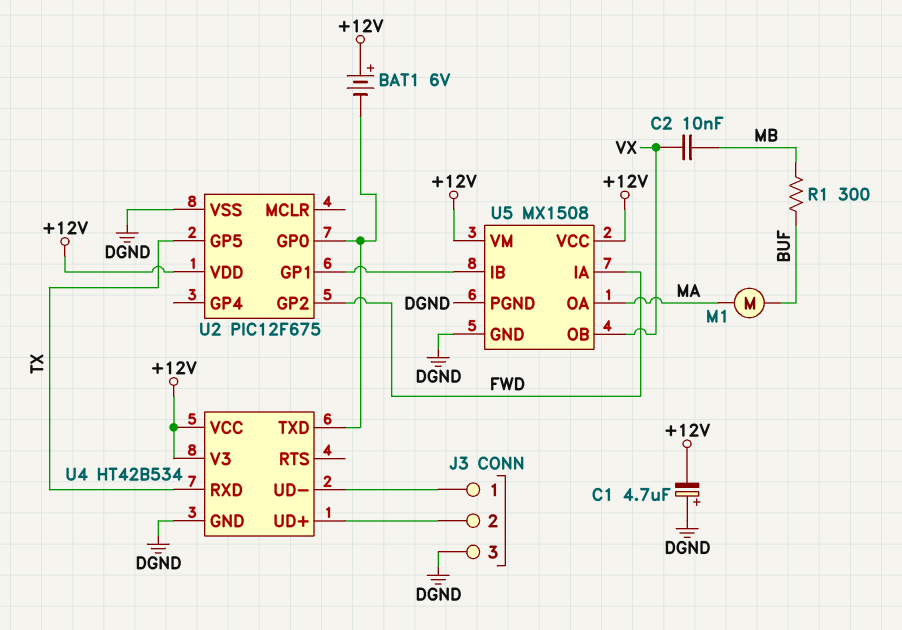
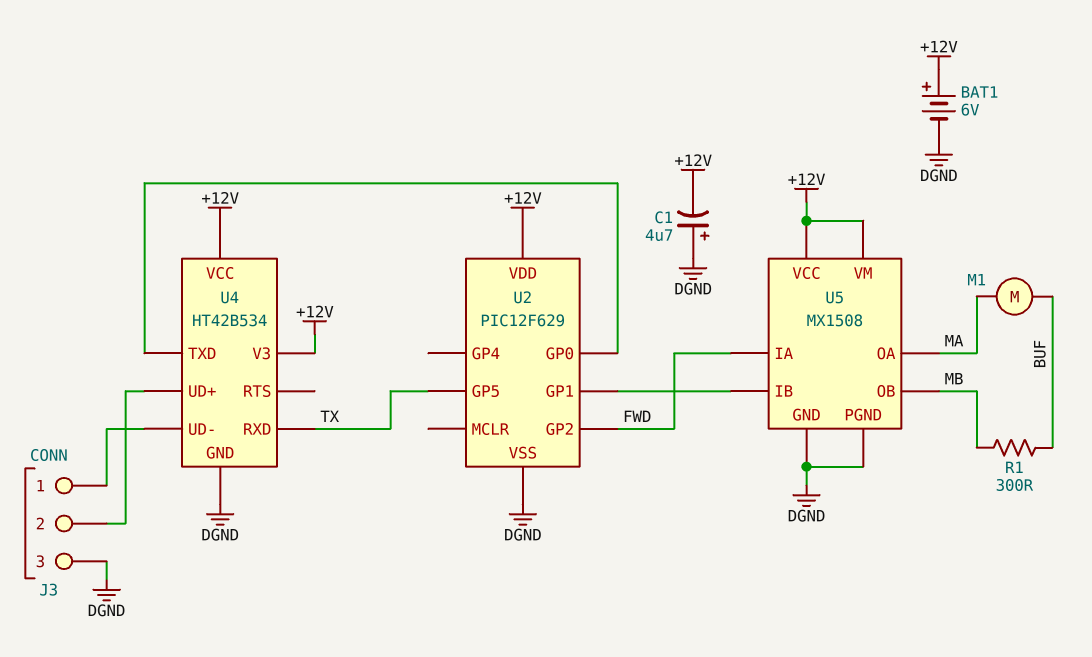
BAT1: 6V (plus +12V, minus U2/GP0) -> 6V (plus +12V, minus DGND)
C2: 10nF (MB, VX) -> none
U2: PIC12F675 -> PIC12F629
U5 pin OB: VX -> MB

